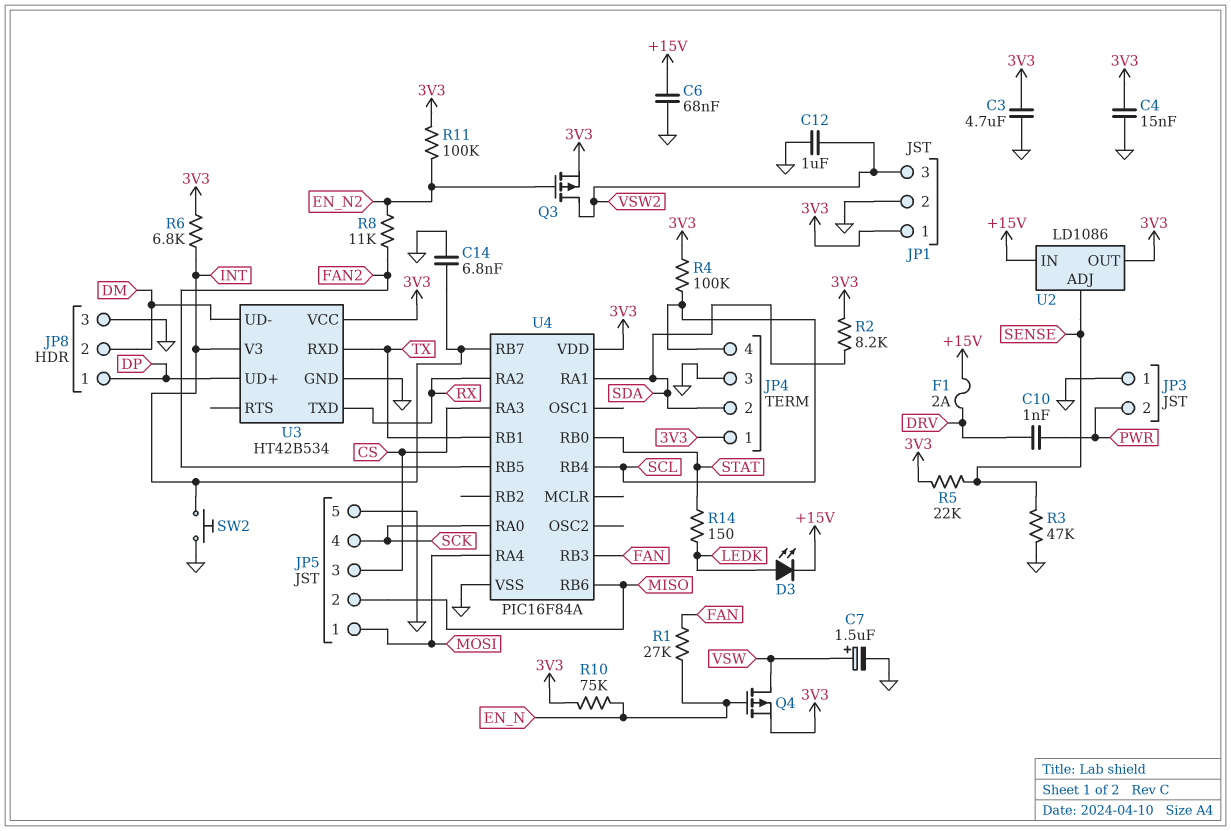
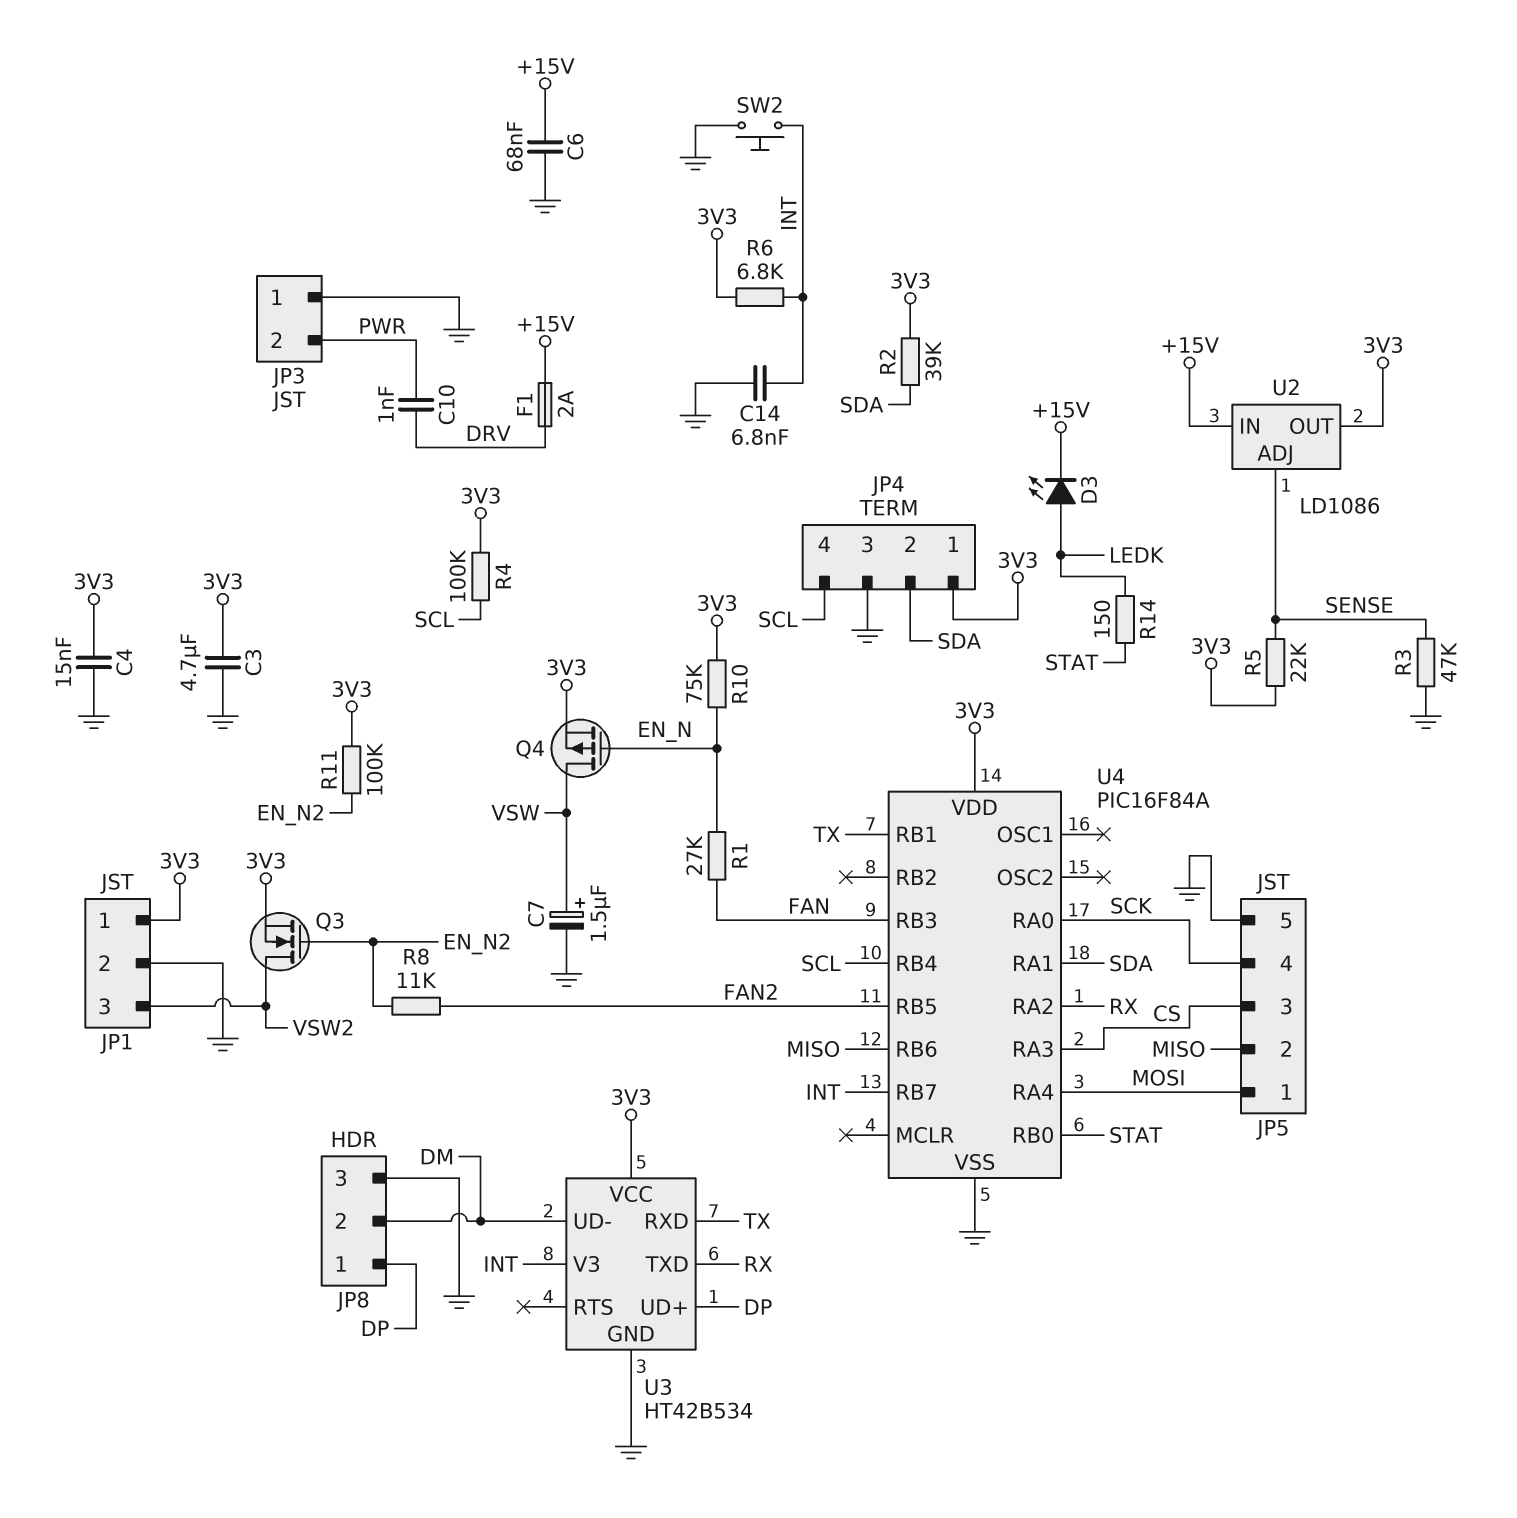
C12: 1uF (GND, VSW2) -> none
Q3: PMOS (G EN_N2, D VSW2, S 3V3) -> NMOS (G EN_N2, D VSW2, S 3V3)
R2: 8.2k (3V3, SDA) -> 39k (3V3, SDA)

